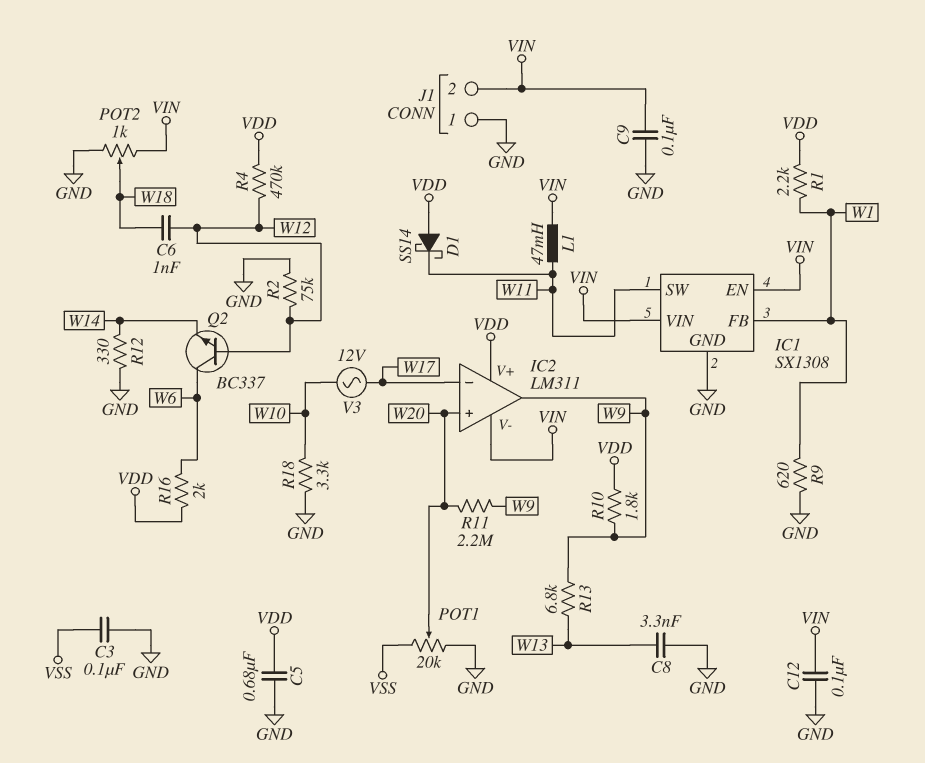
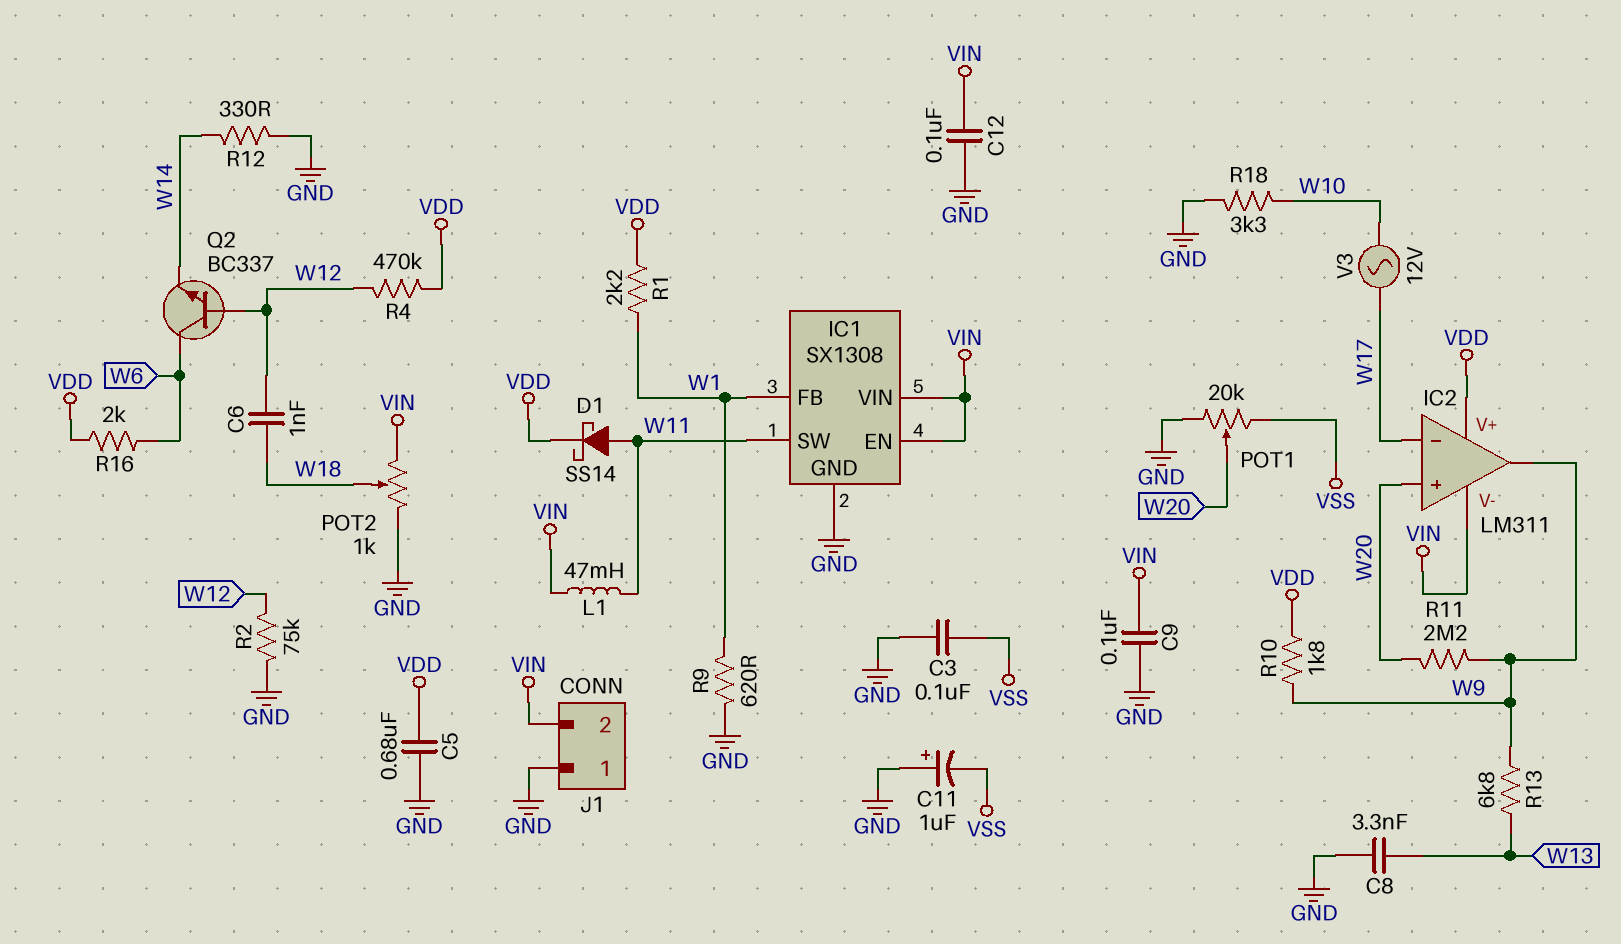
C11: none -> 1uF (plus GND, minus VSS)
D1: schottky SS14 (A VDD, K W11) -> schottky SS14 (A W11, K VDD)

